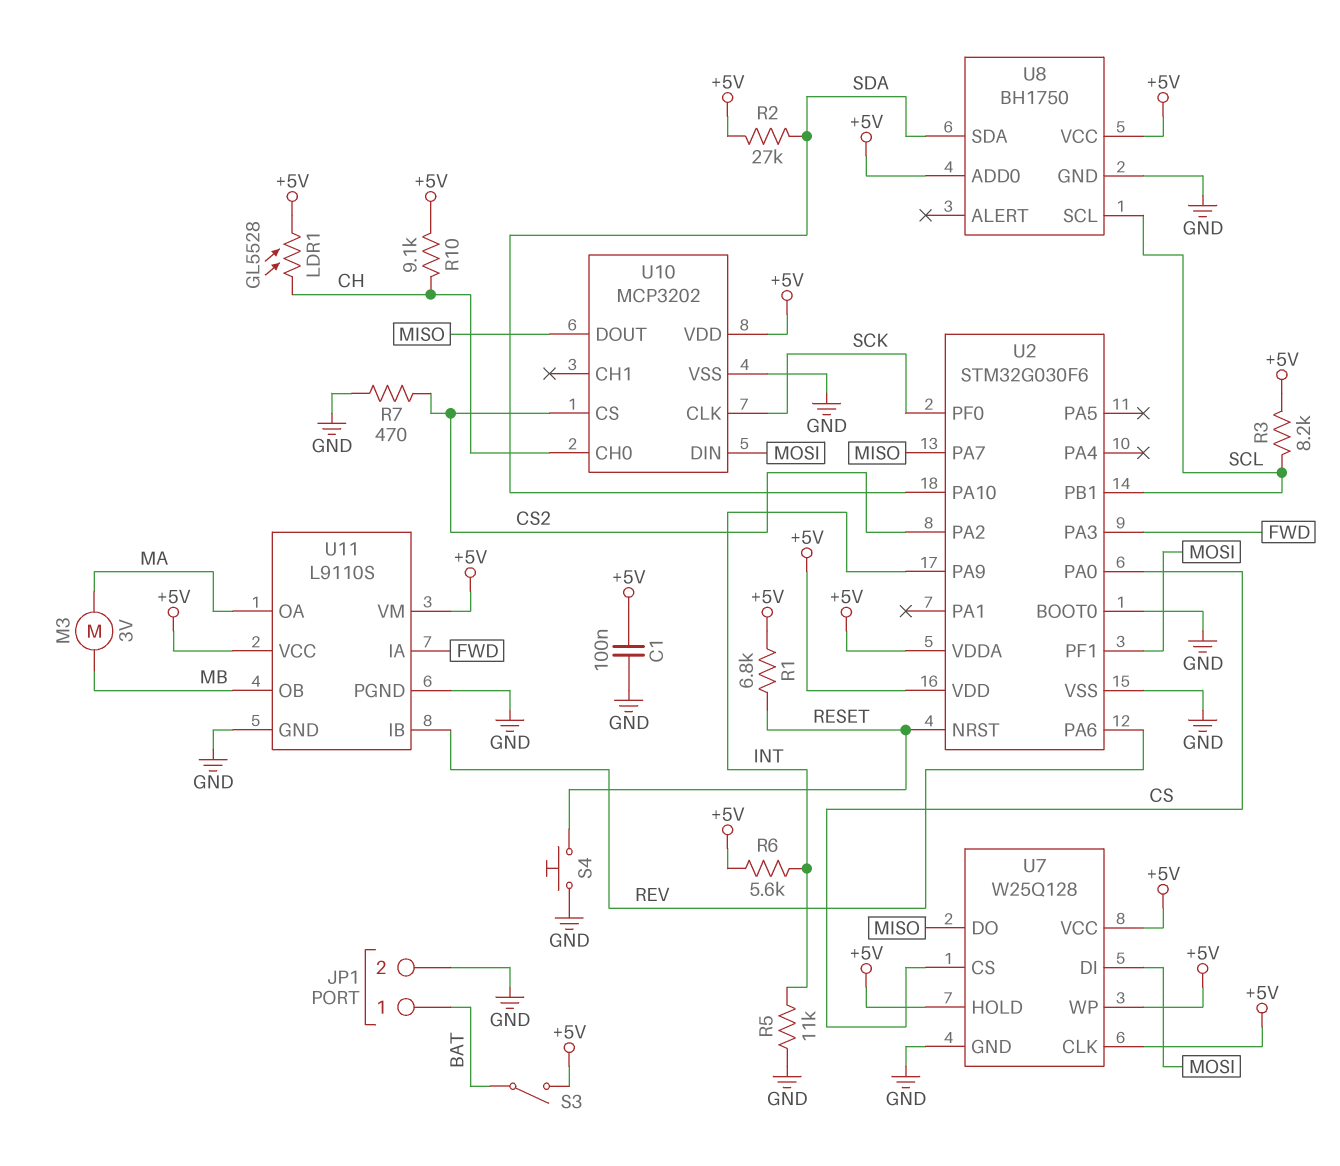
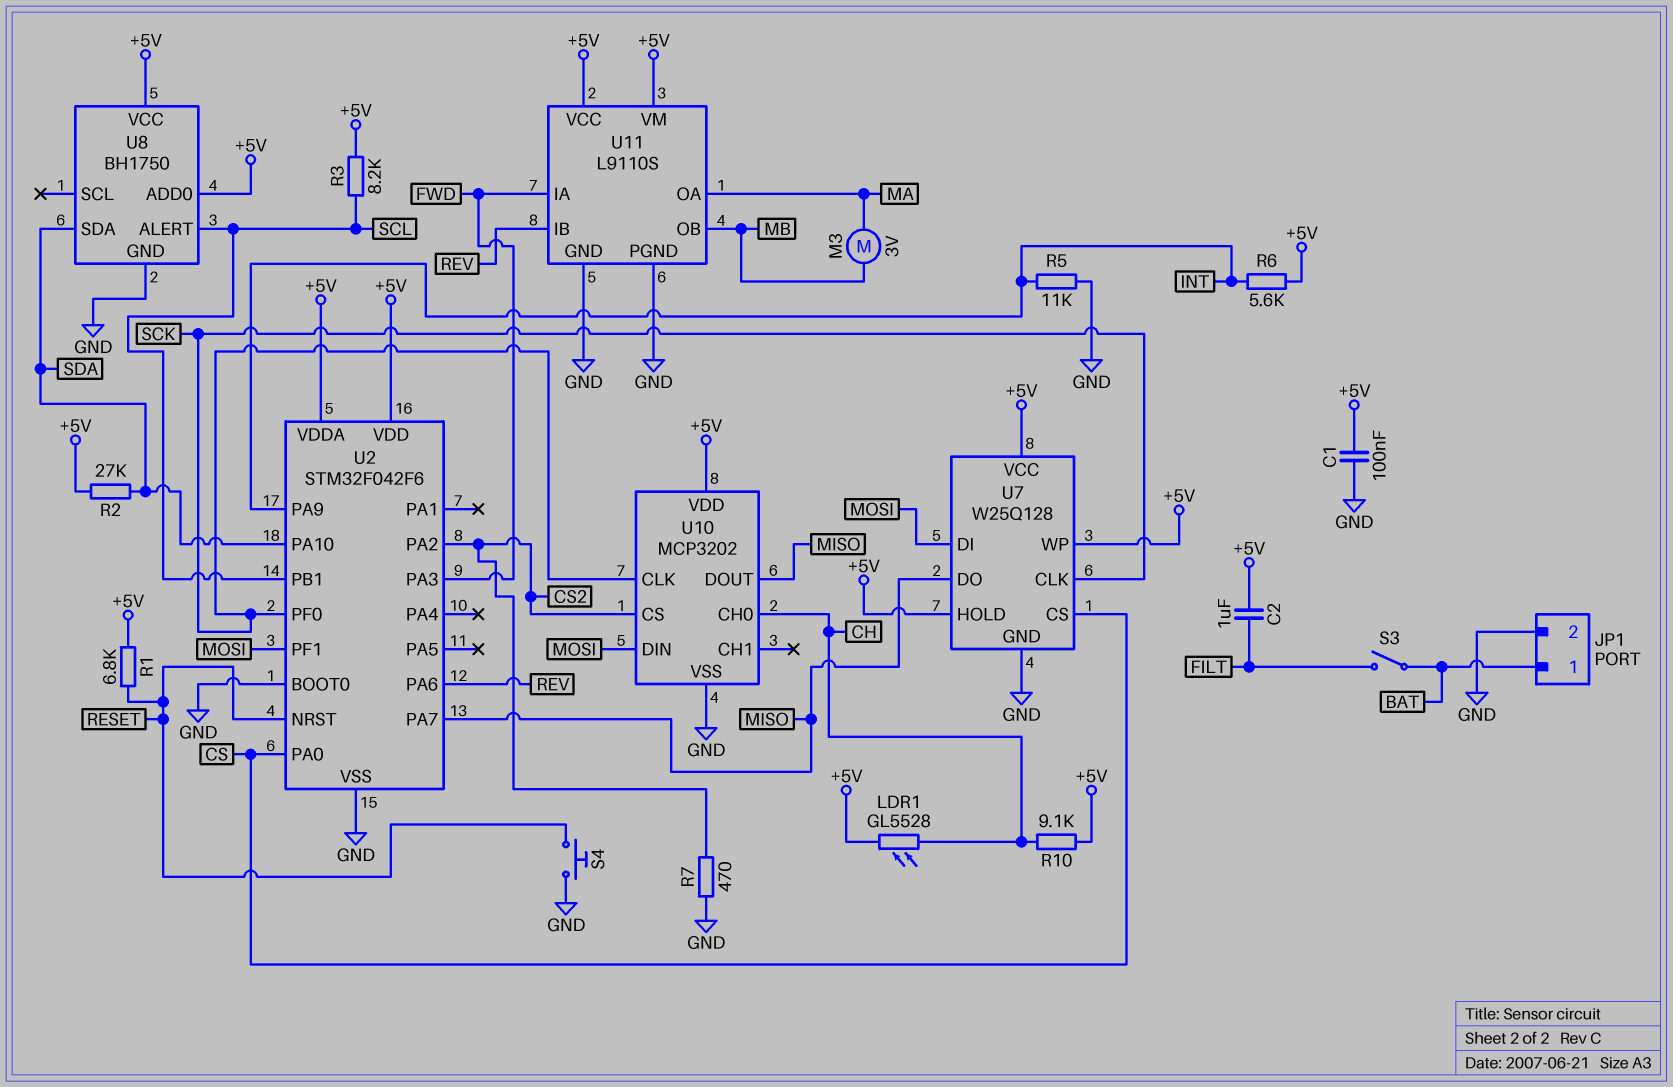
C2: none -> 1uF (+5V, FILT)
S3: switch (+5V, BAT) -> switch (BAT, FILT)
U2: STM32G030F6 -> STM32F042F6
U7 pin CLK: +5V -> SCK
U8 pin ALERT: none -> SCL
U8 pin SCL: SCL -> none

